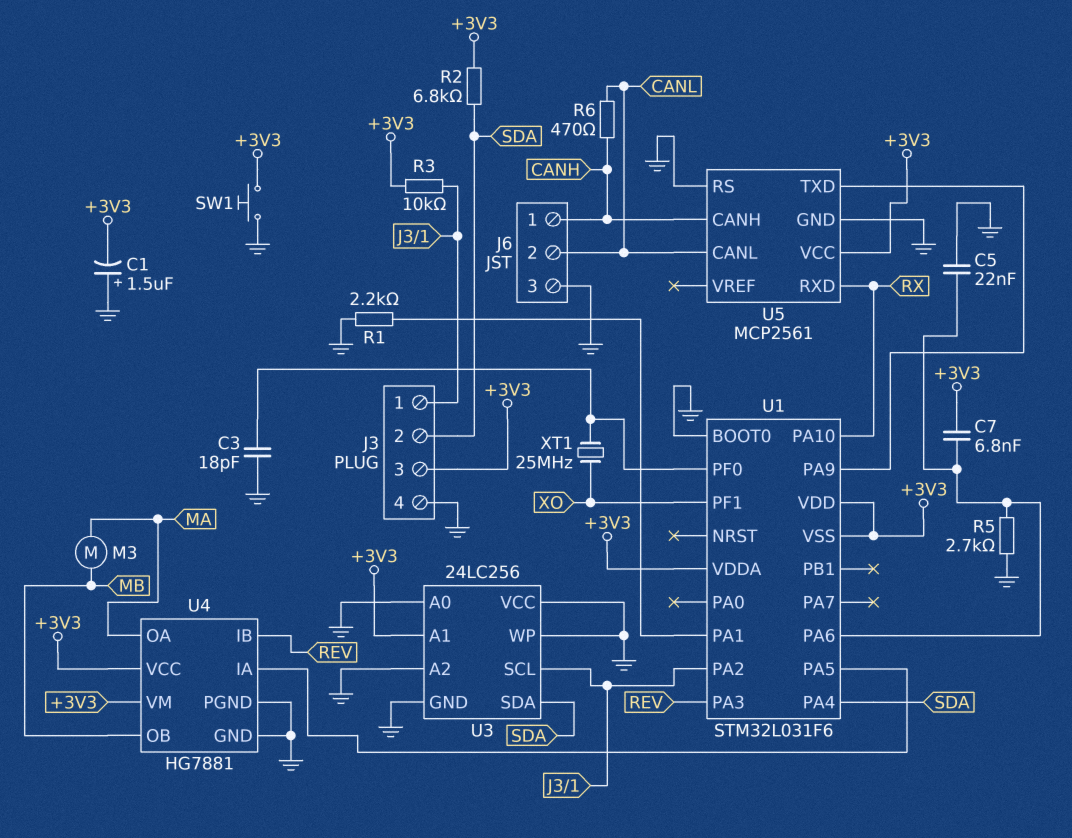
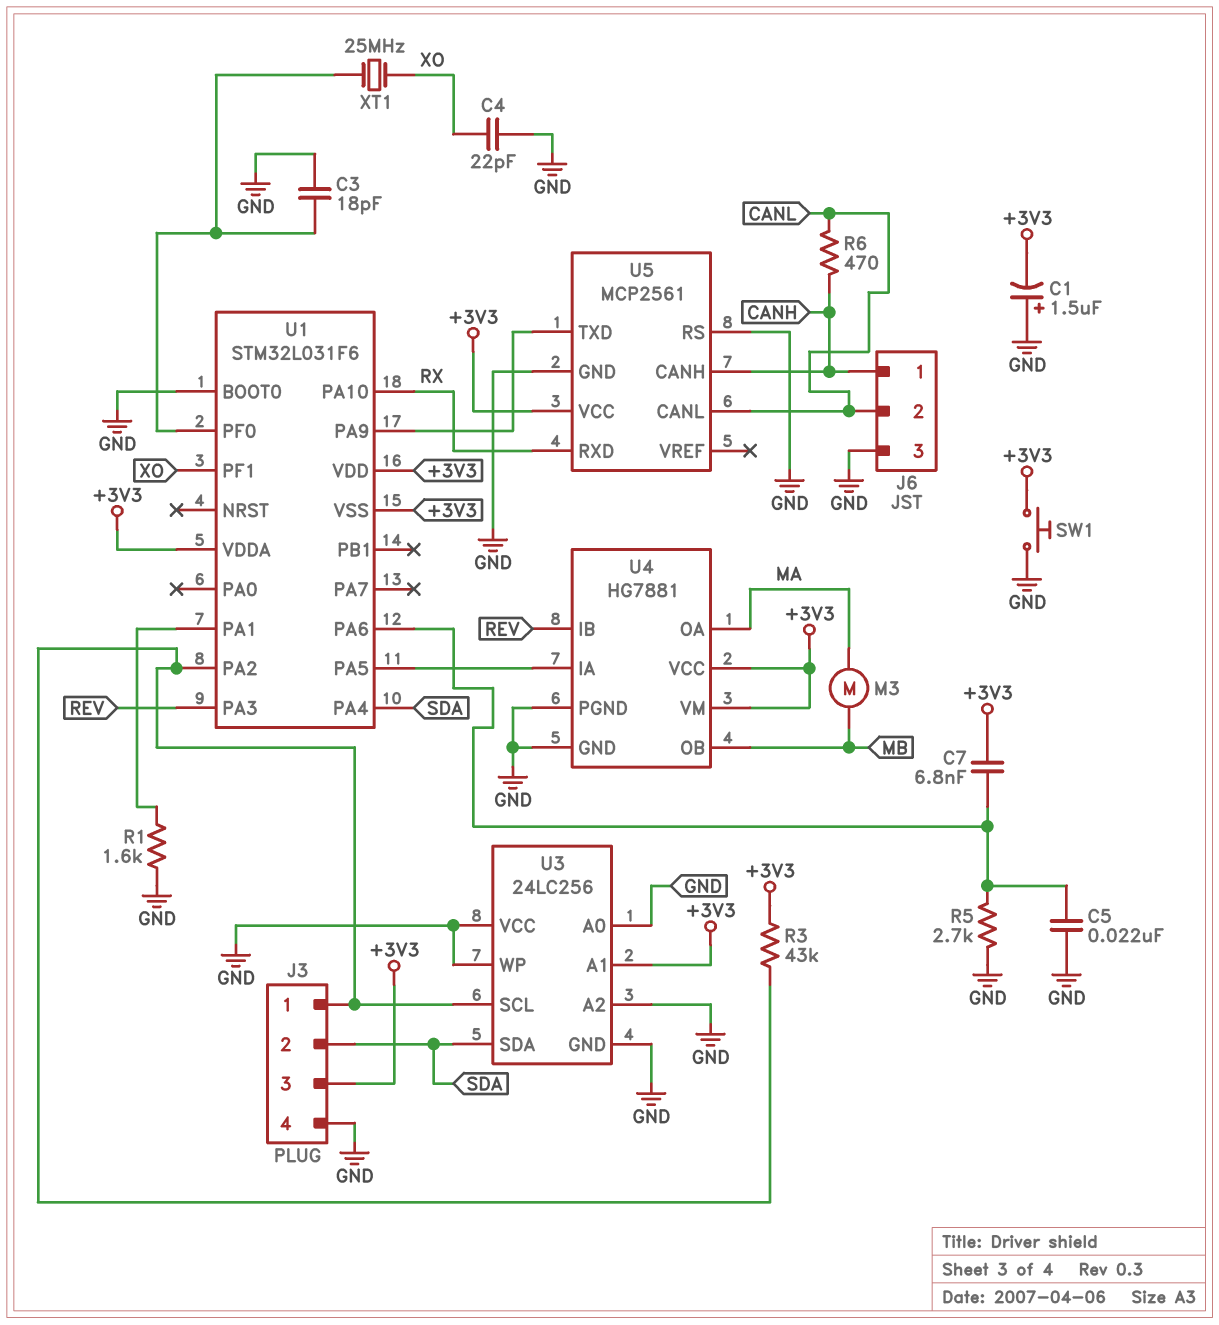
C4: none -> 22pF (GND, XO)
R1: 2.2k (GND, U1/PA1) -> 1.6k (GND, U1/PA1)
R2: 6.8k (+3V3, SDA) -> none
R3: 10k (+3V3, J3/1) -> 43k (+3V3, J3/1)

